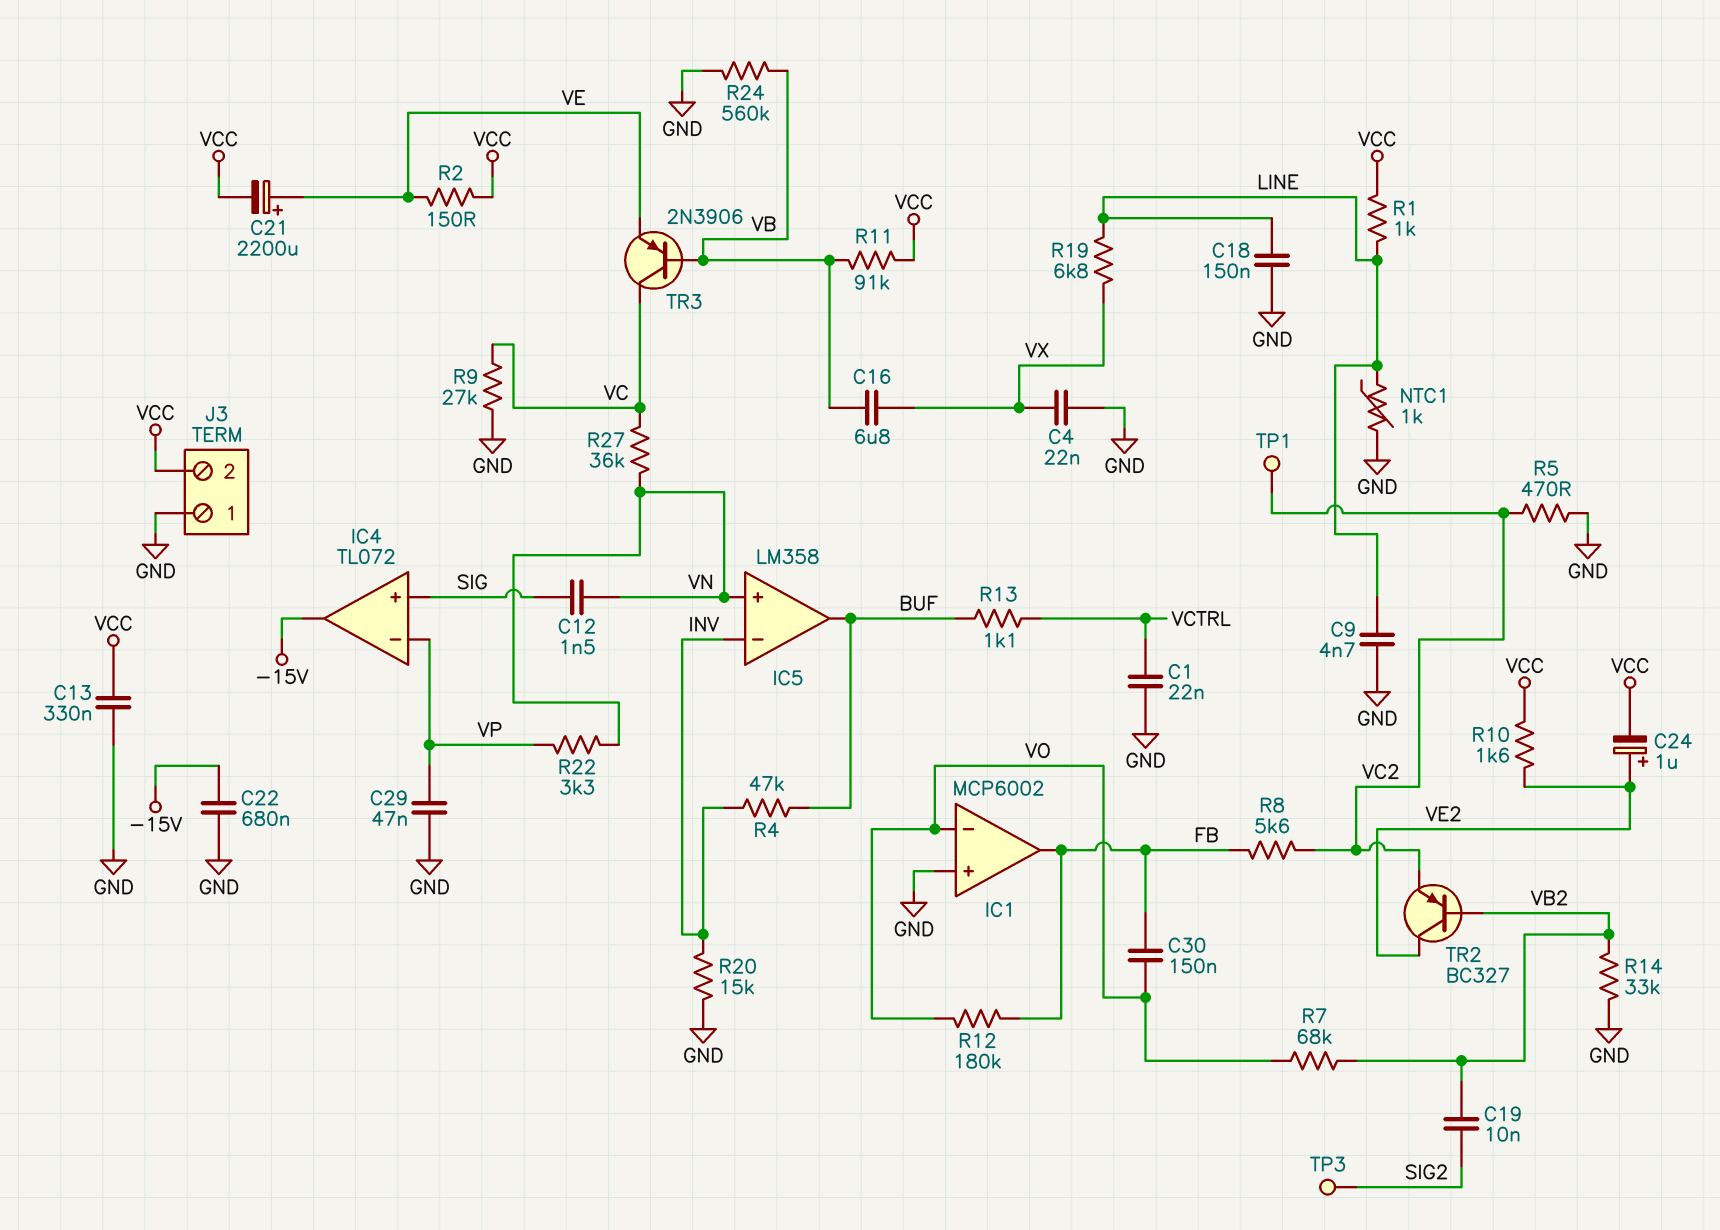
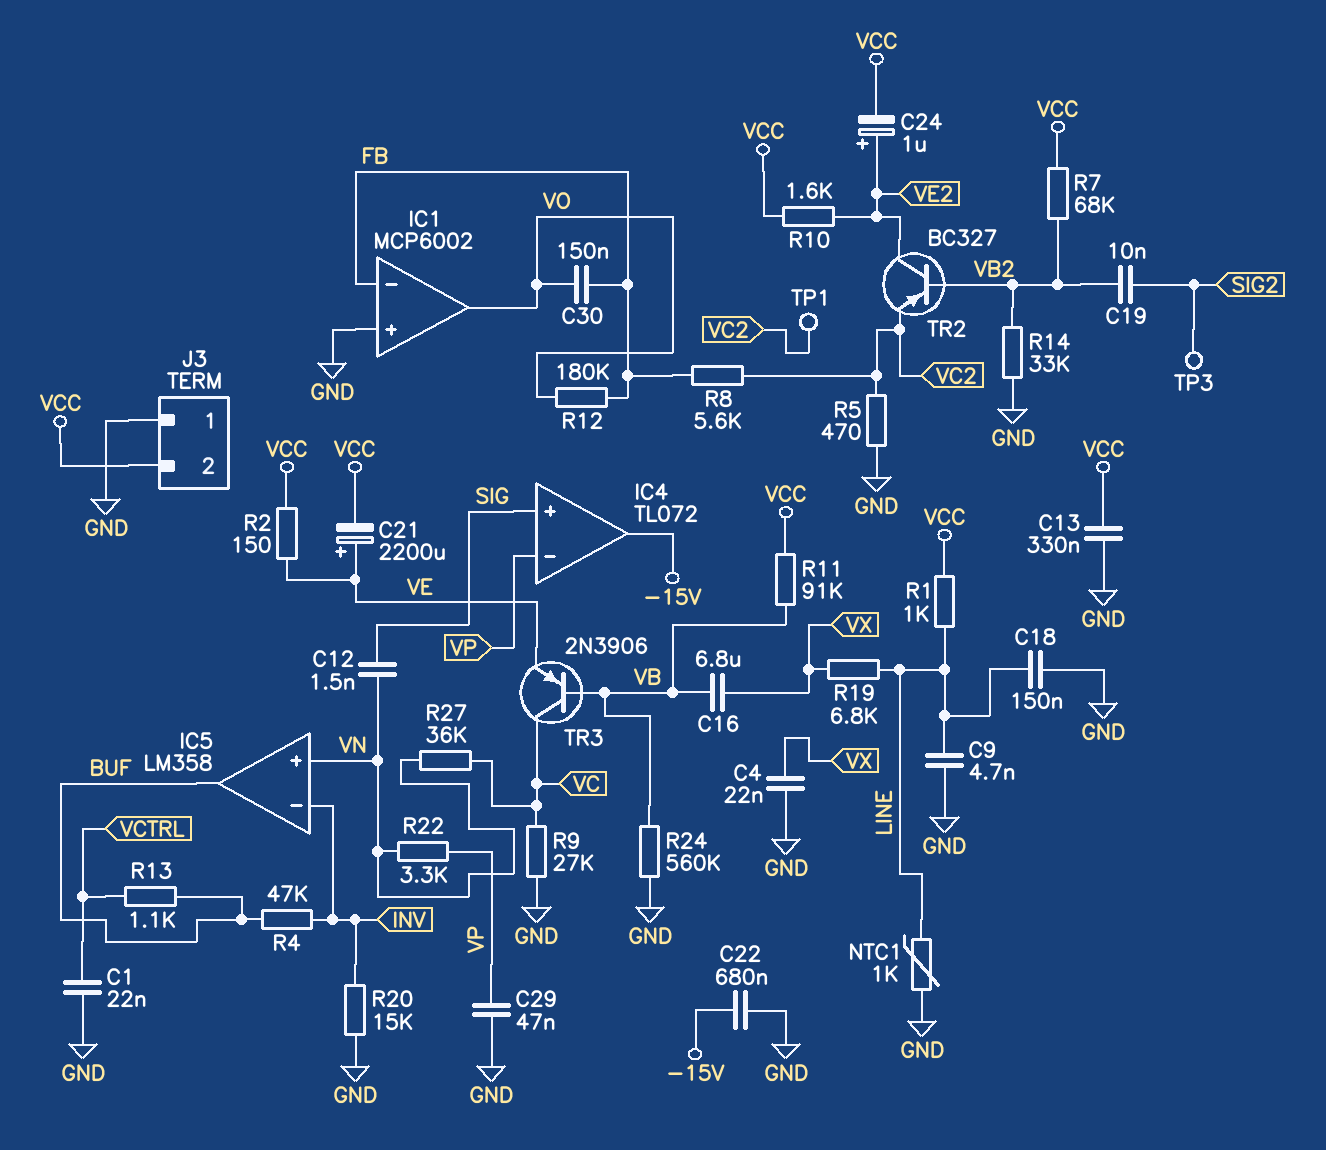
IC1 pin in-: VO -> FB
IC1 pin out: FB -> VO
R7: 68k (VB2, VO) -> 68k (VB2, VCC)

